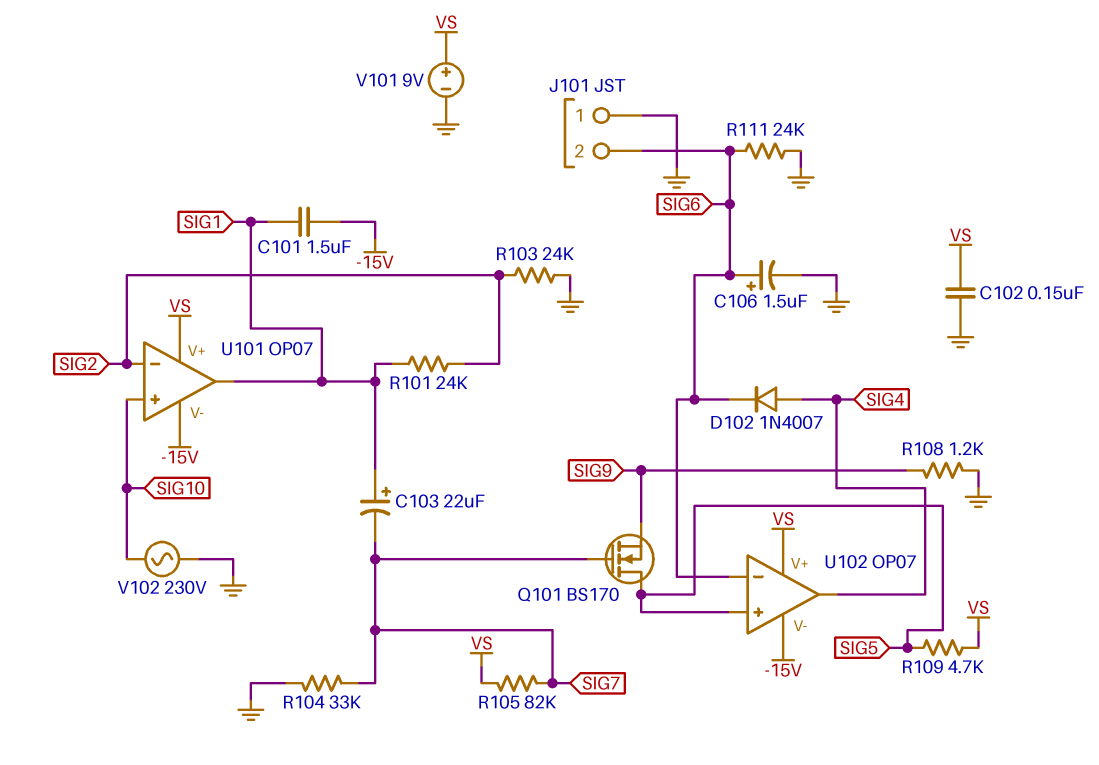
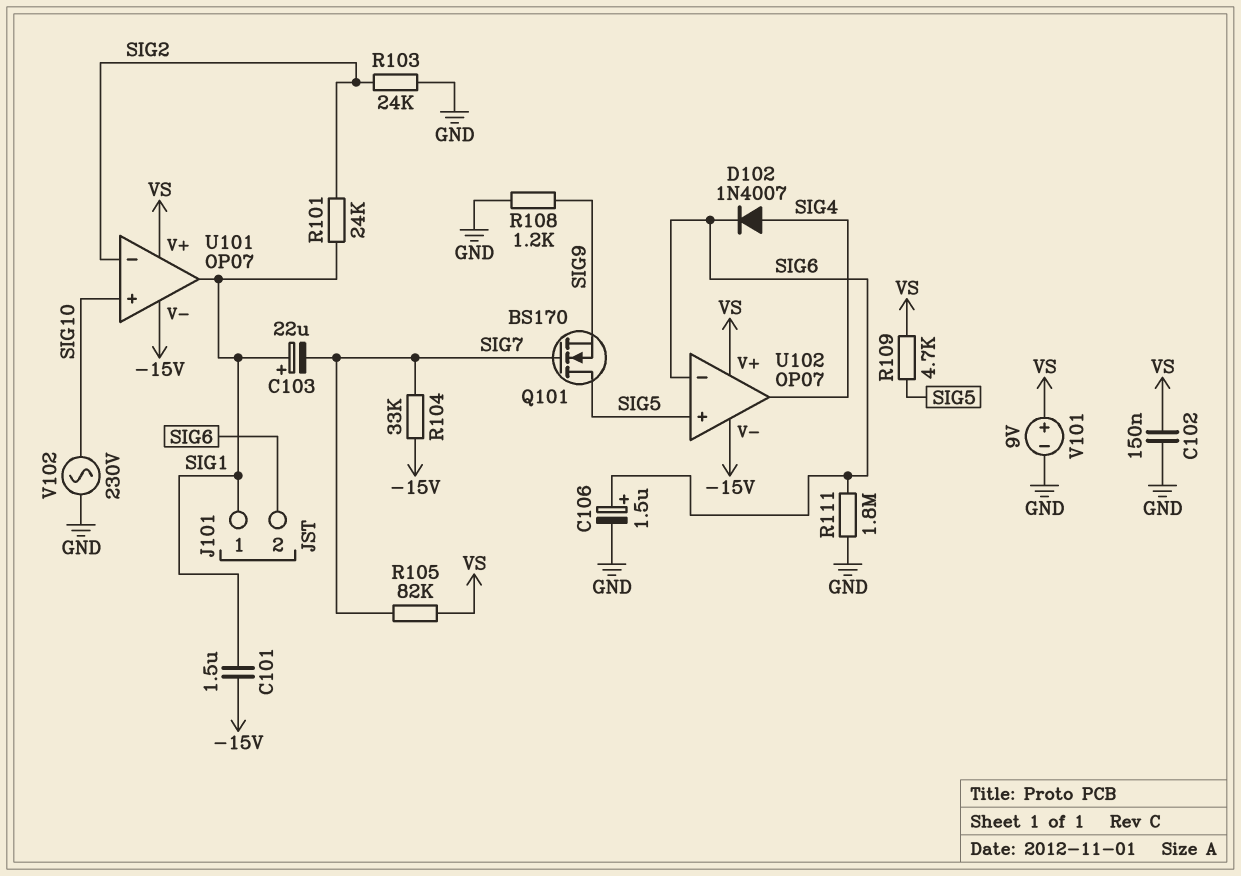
J101 pin 1: GND -> SIG1
R104: 33k (GND, SIG7) -> 33k (-15V, SIG7)
R111: 24k (GND, SIG6) -> 1.8M (GND, SIG6)

